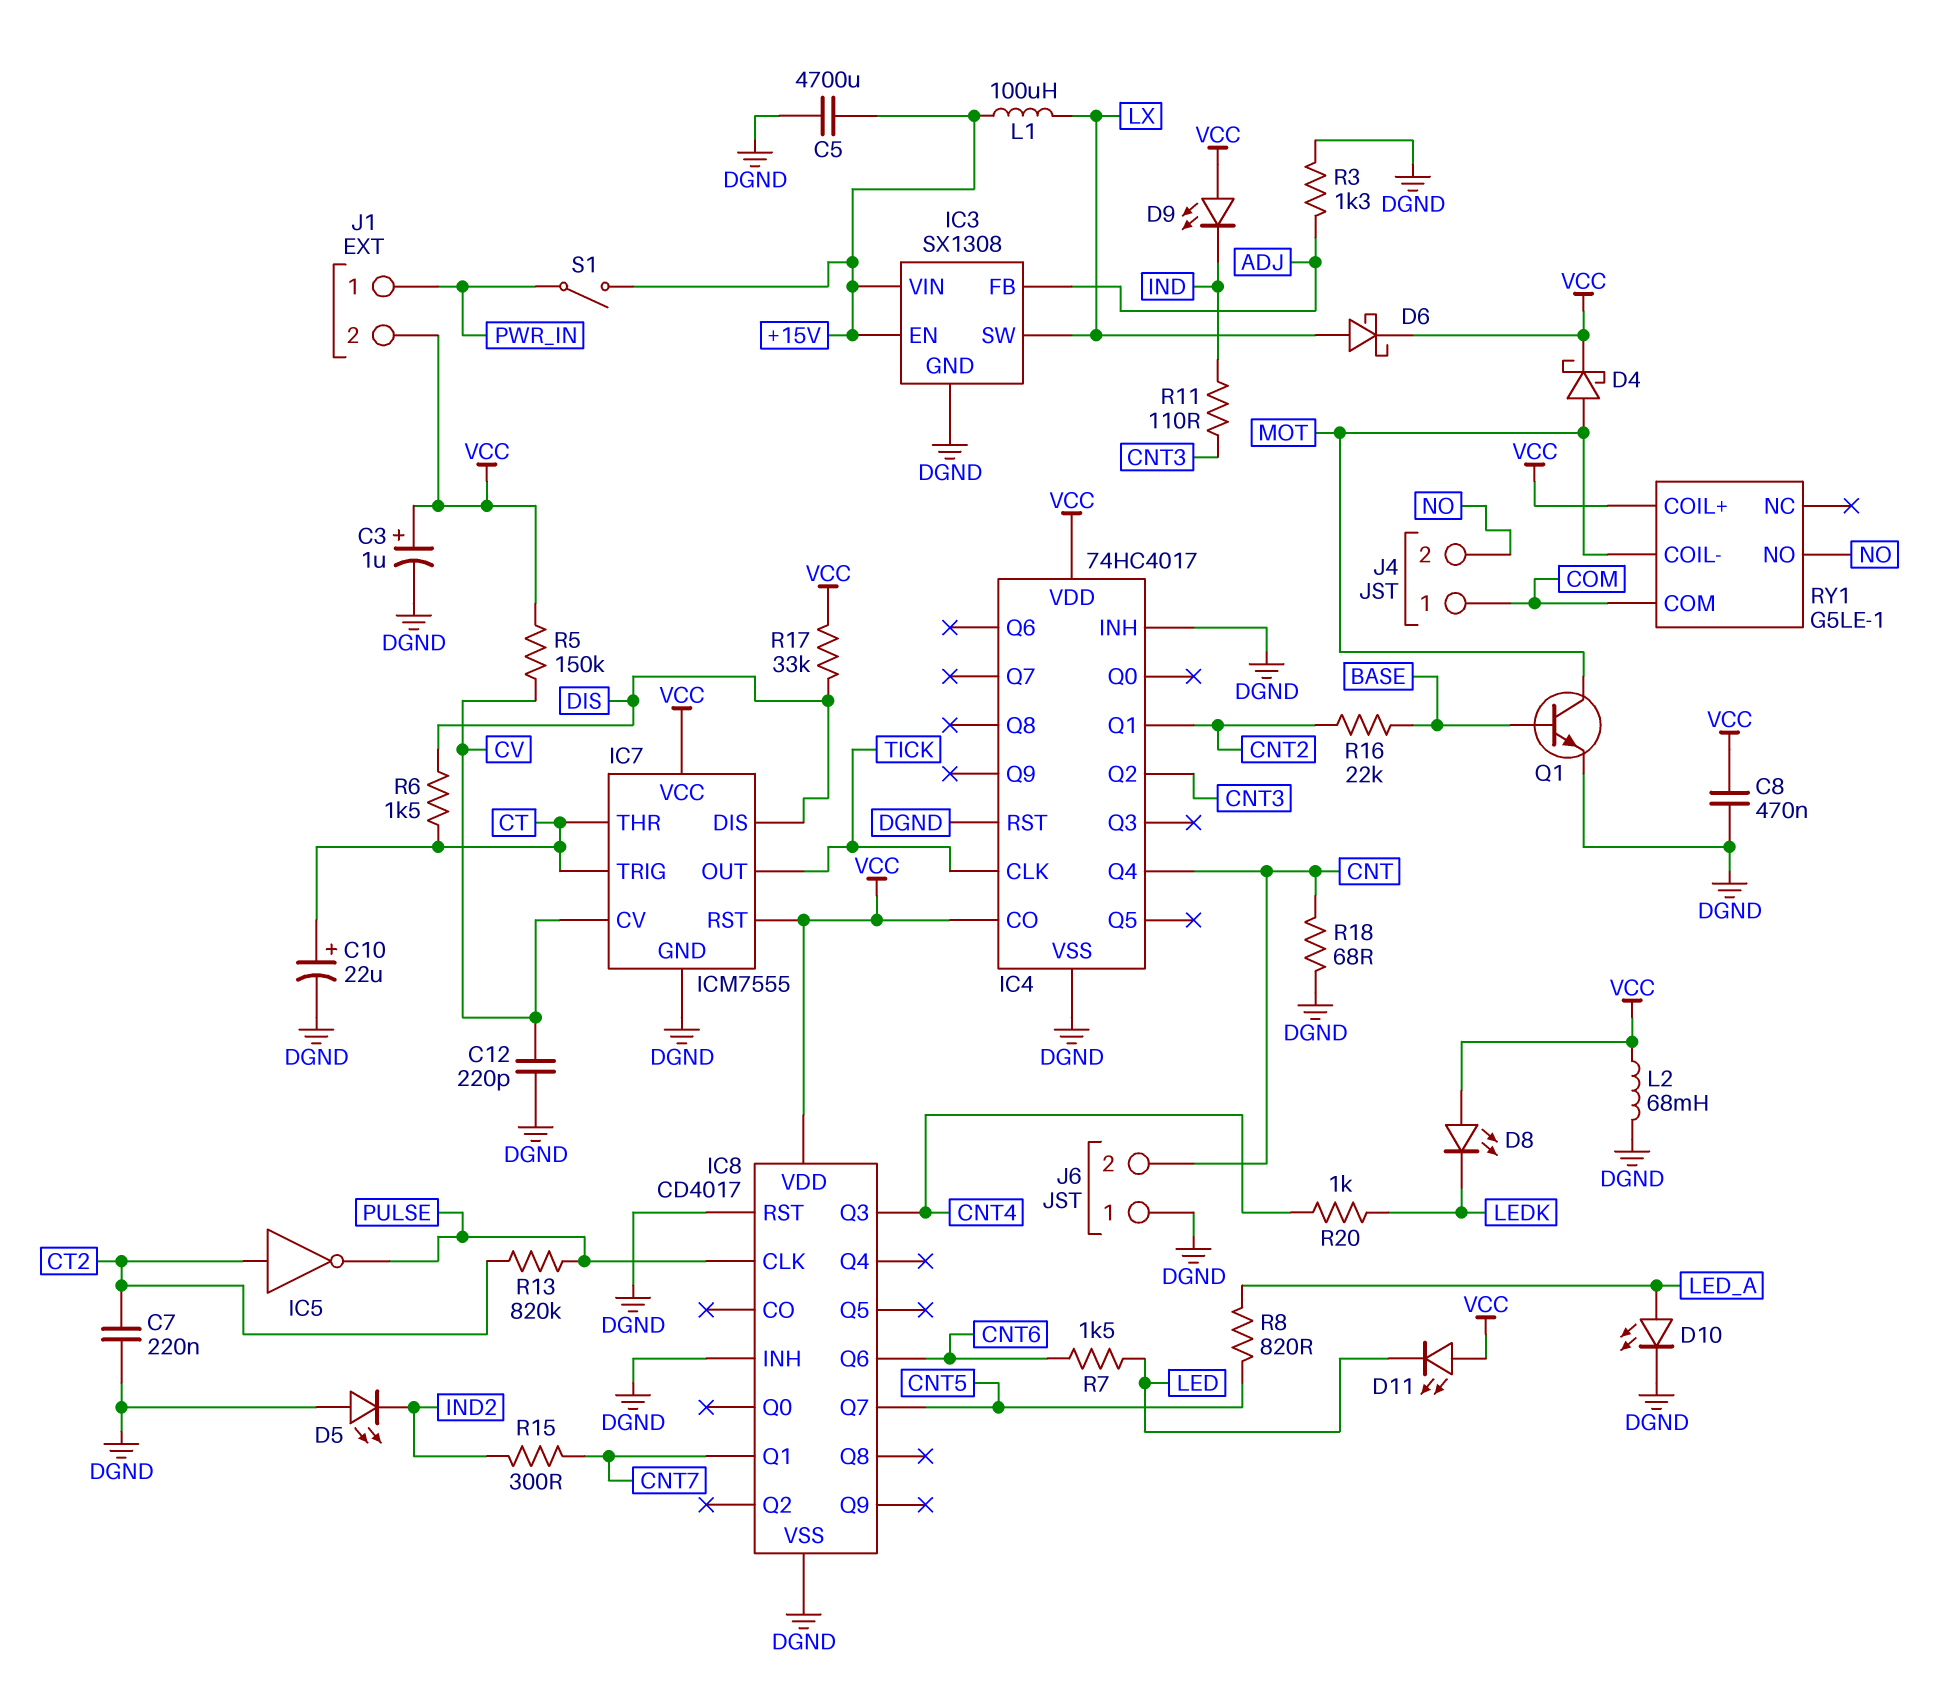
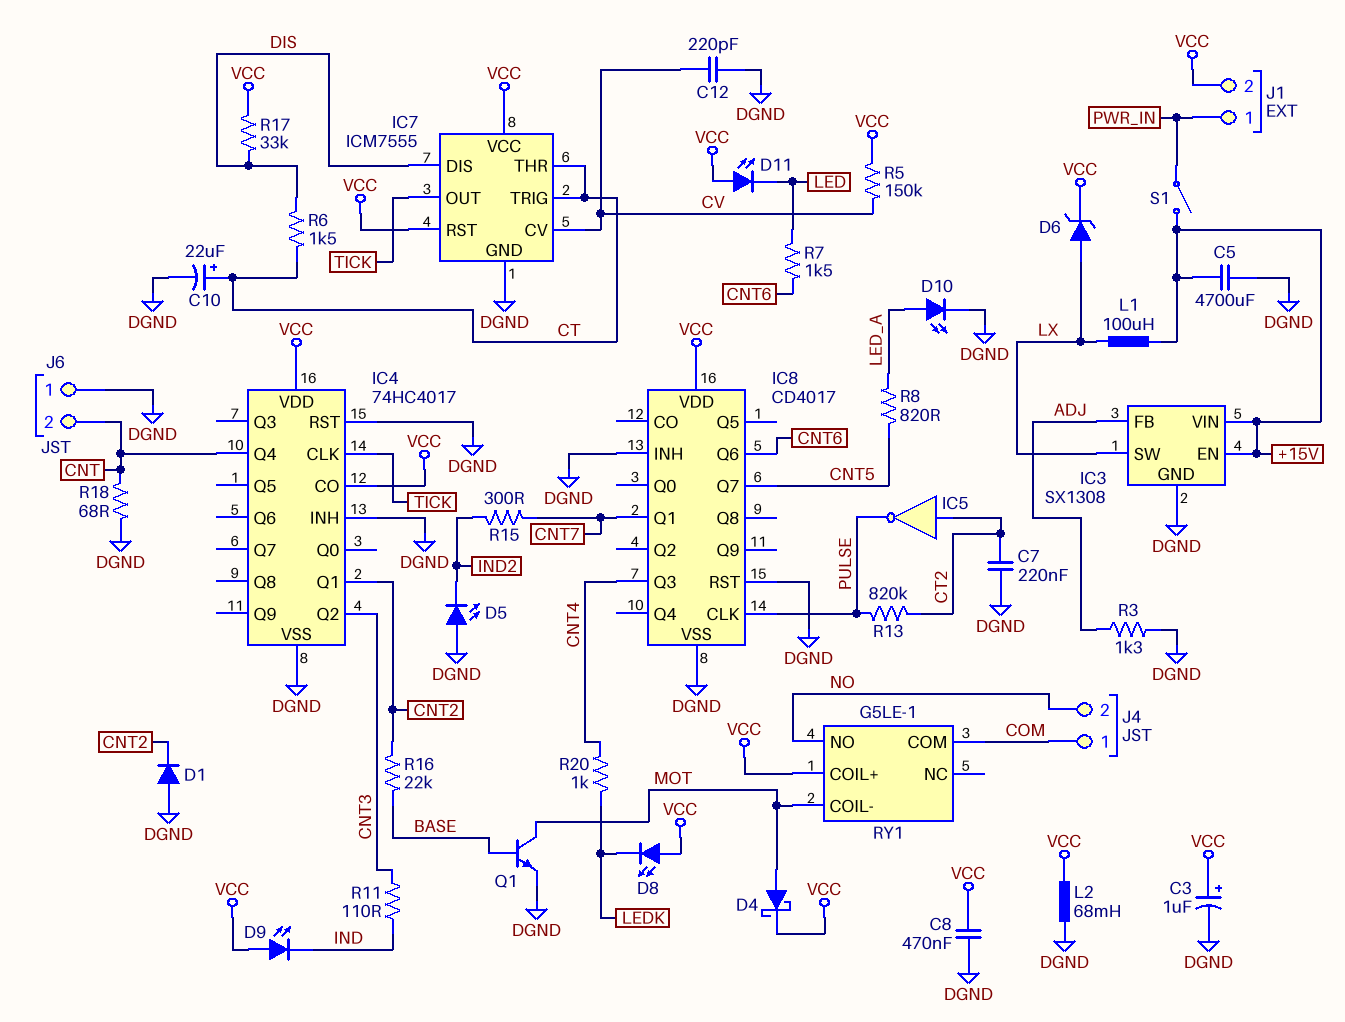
D1: none -> diode (A DGND, K CNT2)
D6: schottky (A LX, K VCC) -> zener (A LX, K VCC)

